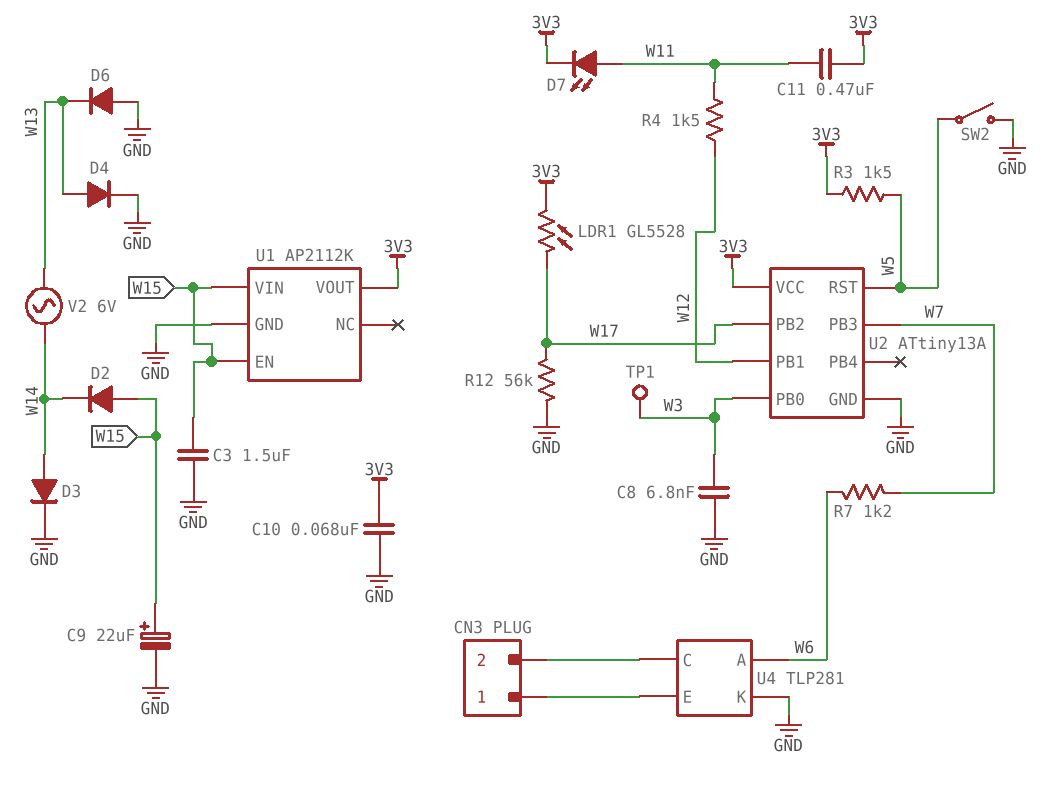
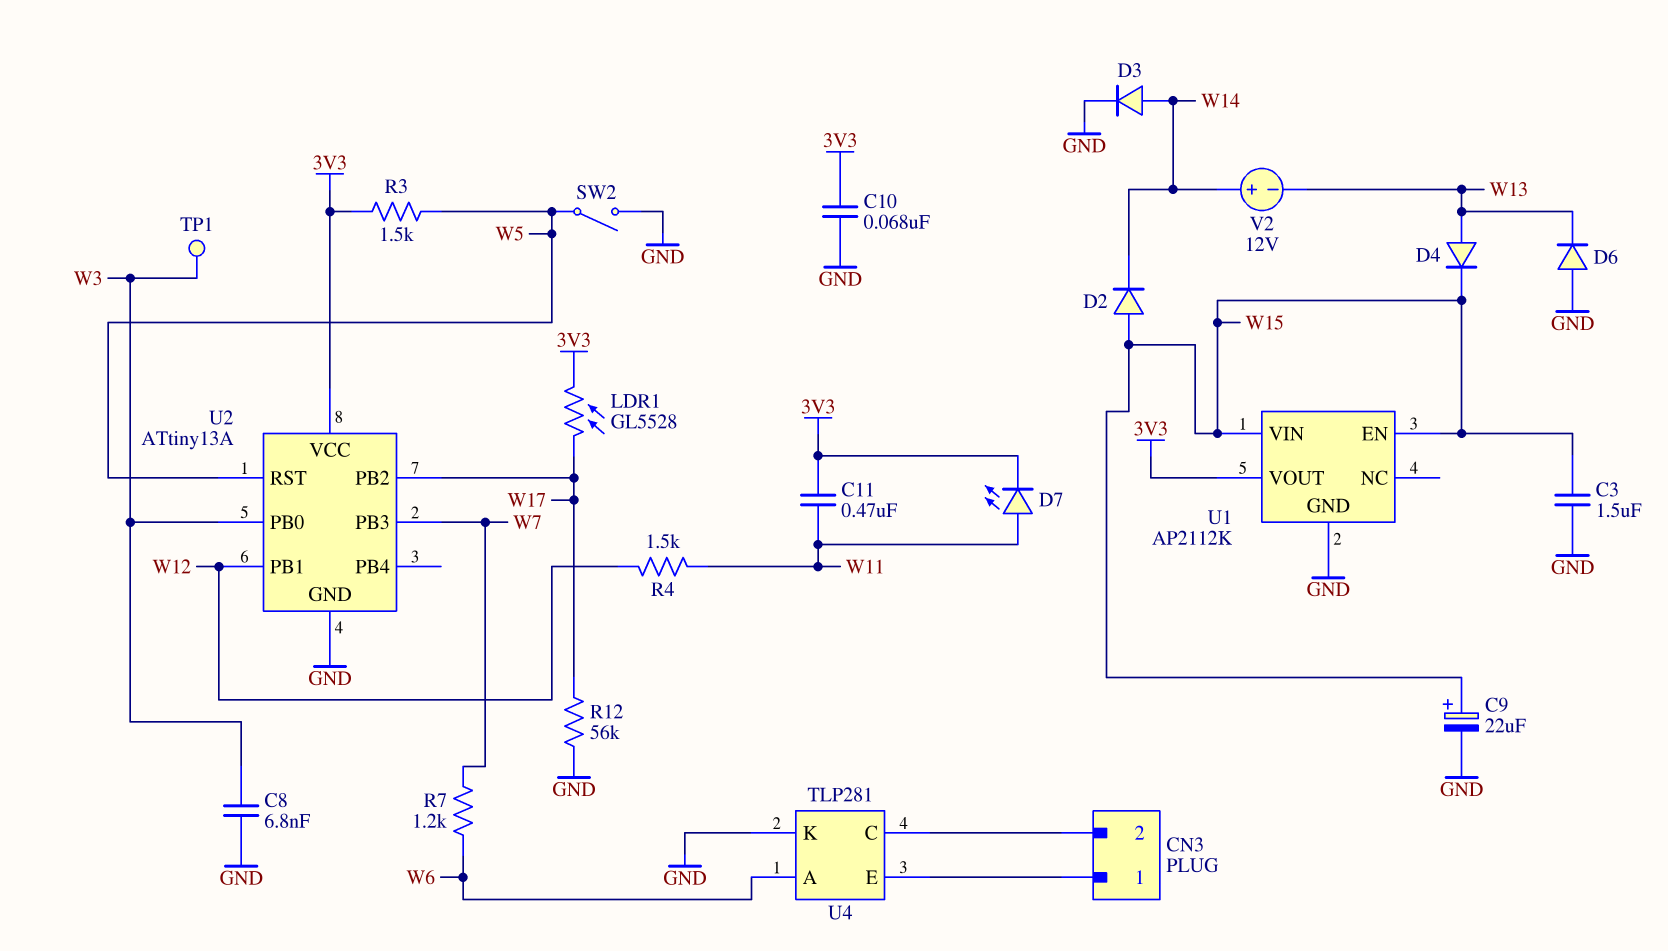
D4: diode (A W13, K GND) -> diode (A W13, K W15)
V2: AC 6V (W13, W14) -> 12V (plus W14, minus W13)

